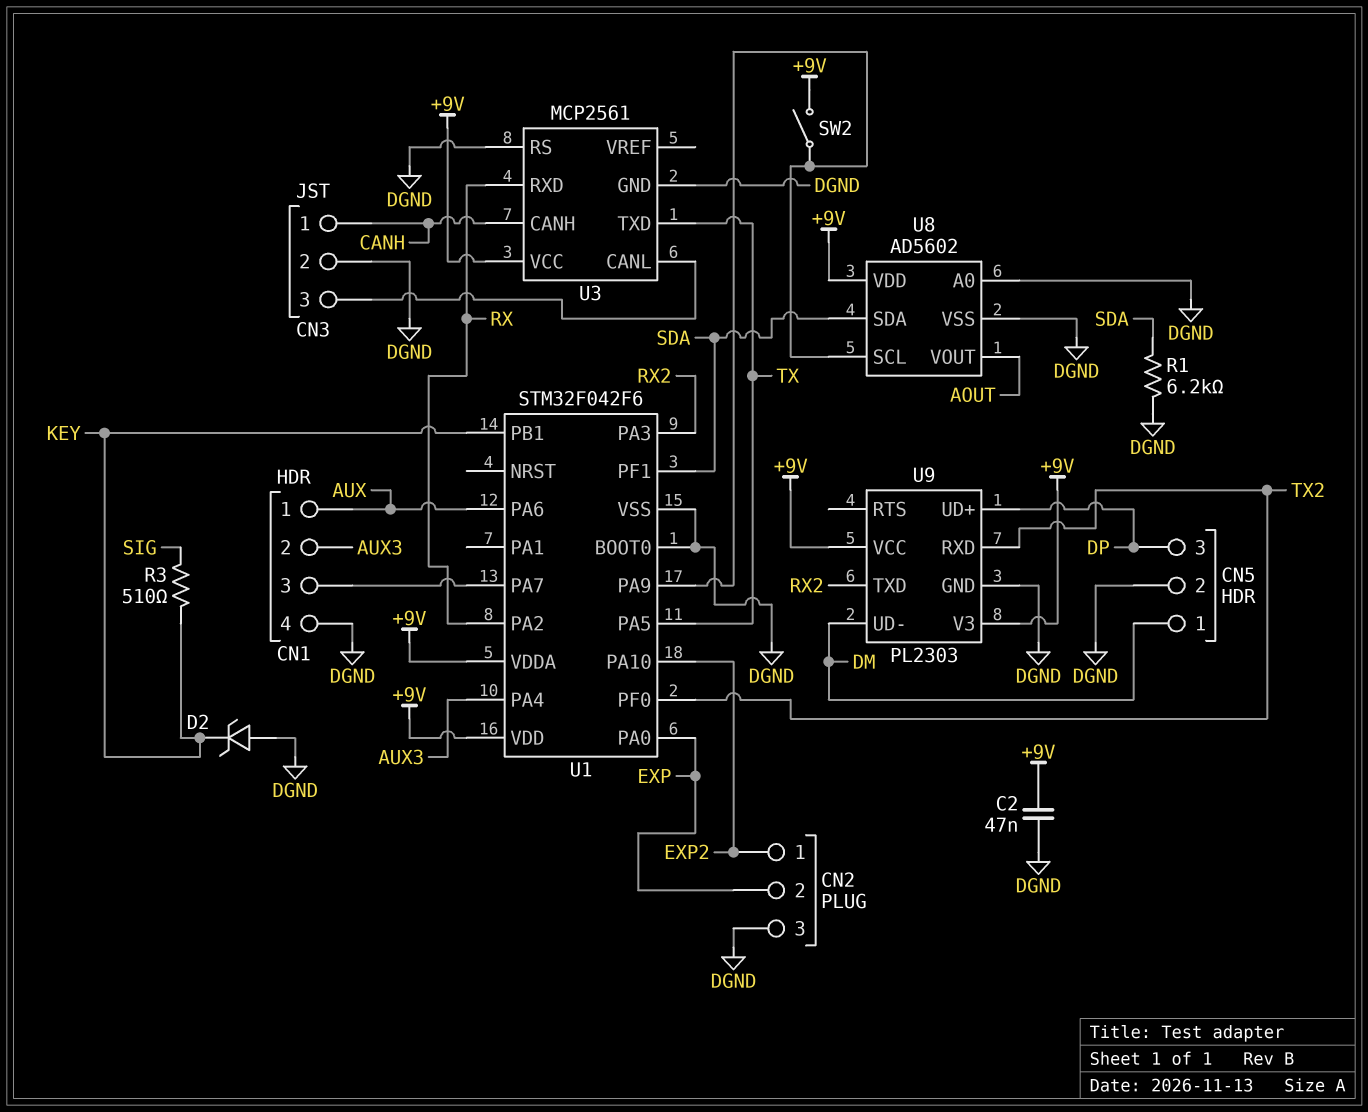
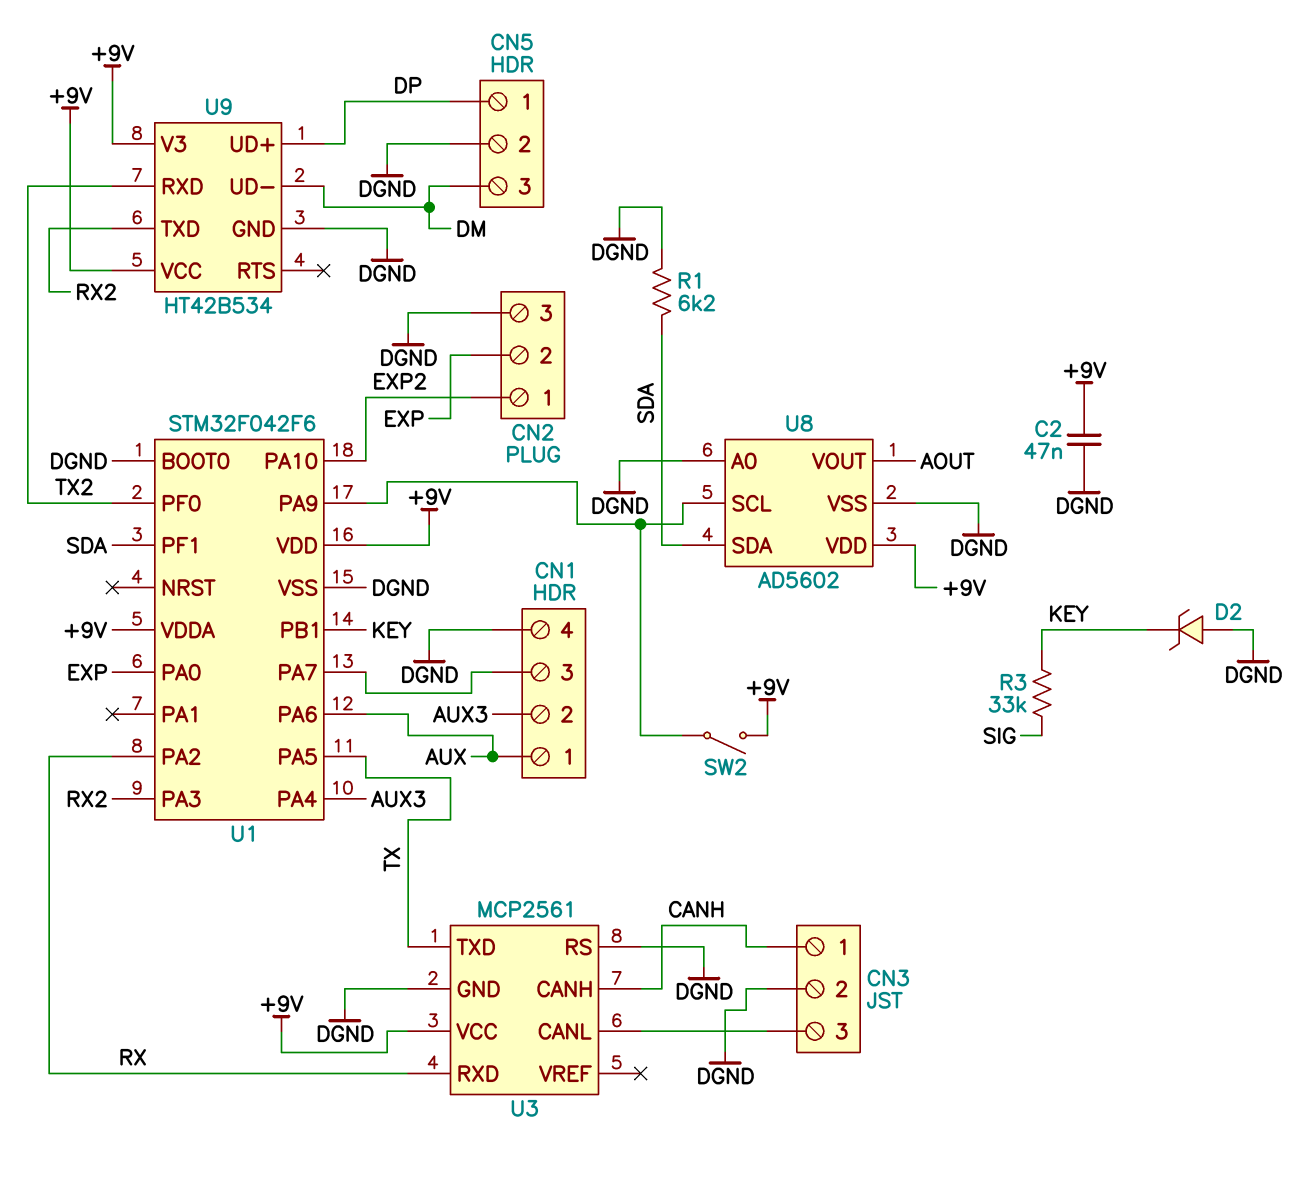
CN5 pin 1: DM -> DP
CN5 pin 3: DP -> DM
R3: 510 (KEY, SIG) -> 33k (KEY, SIG)
U9: PL2303 -> HT42B534

